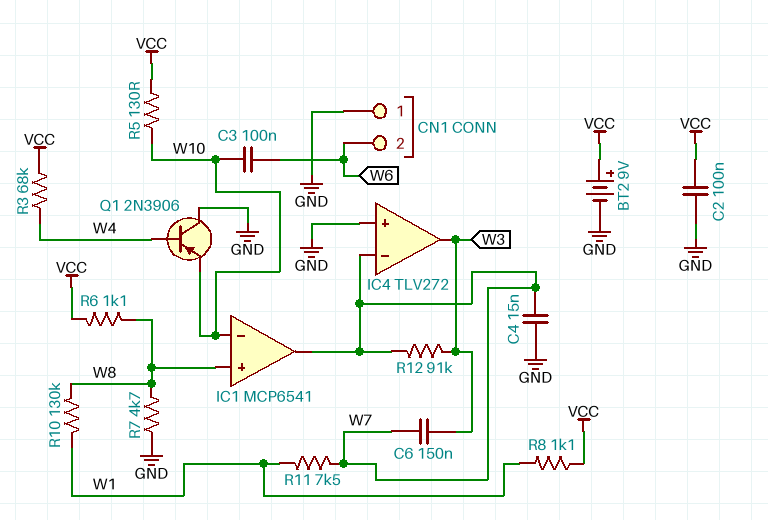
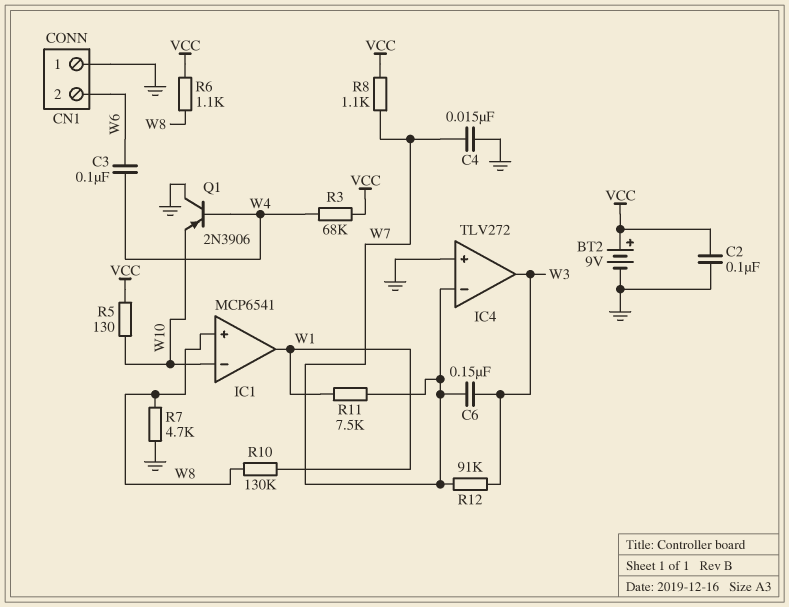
C3: 100nF (W6, W10) -> 100nF (W4, W6)
IC1 pin out: W7 -> W1
R8: 1.1k (VCC, W1) -> 1.1k (VCC, W7)

